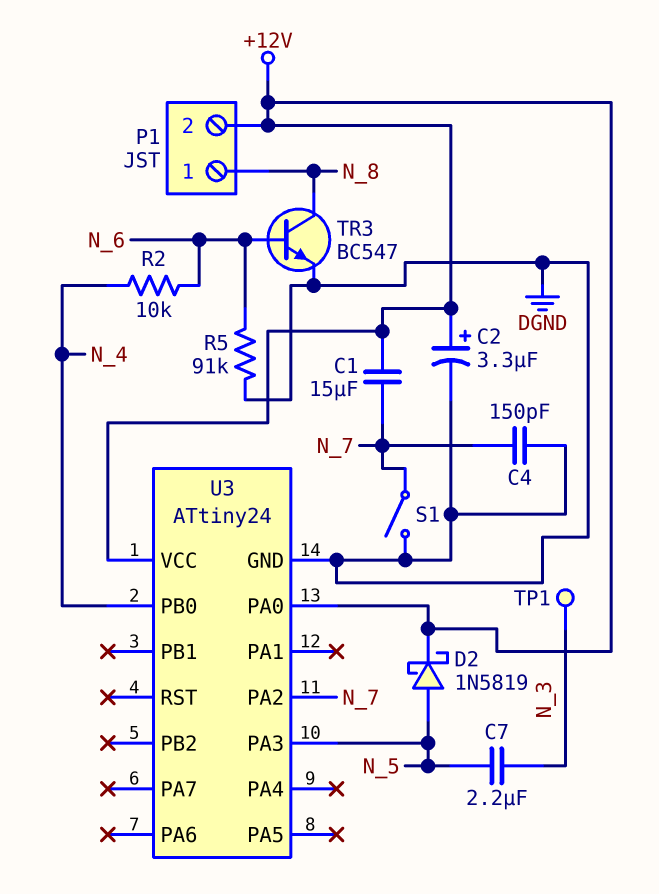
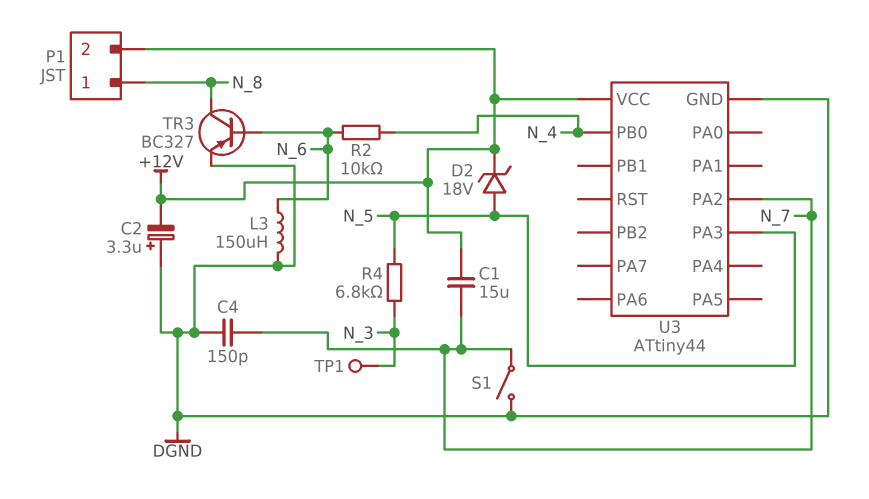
C2: 3.3uF (plus +12V, minus DGND) -> 3.3uF (plus DGND, minus +12V)
C7: 2.2uF (N_3, N_5) -> none
D2: schottky 1N5819 (A N_5, K +12V) -> zener 18V (A N_5, K +12V)
L3: none -> 150uH (DGND, N_6)
R4: none -> 6.8k (N_3, N_5)
R5: 91k (DGND, N_6) -> none
TR3: NPN BC547 (B N_6, C N_8, E DGND) -> PNP BC327 (B N_6, C N_8, E DGND)
U3: ATtiny24 -> ATtiny44
U3 pin PA0: +12V -> none

